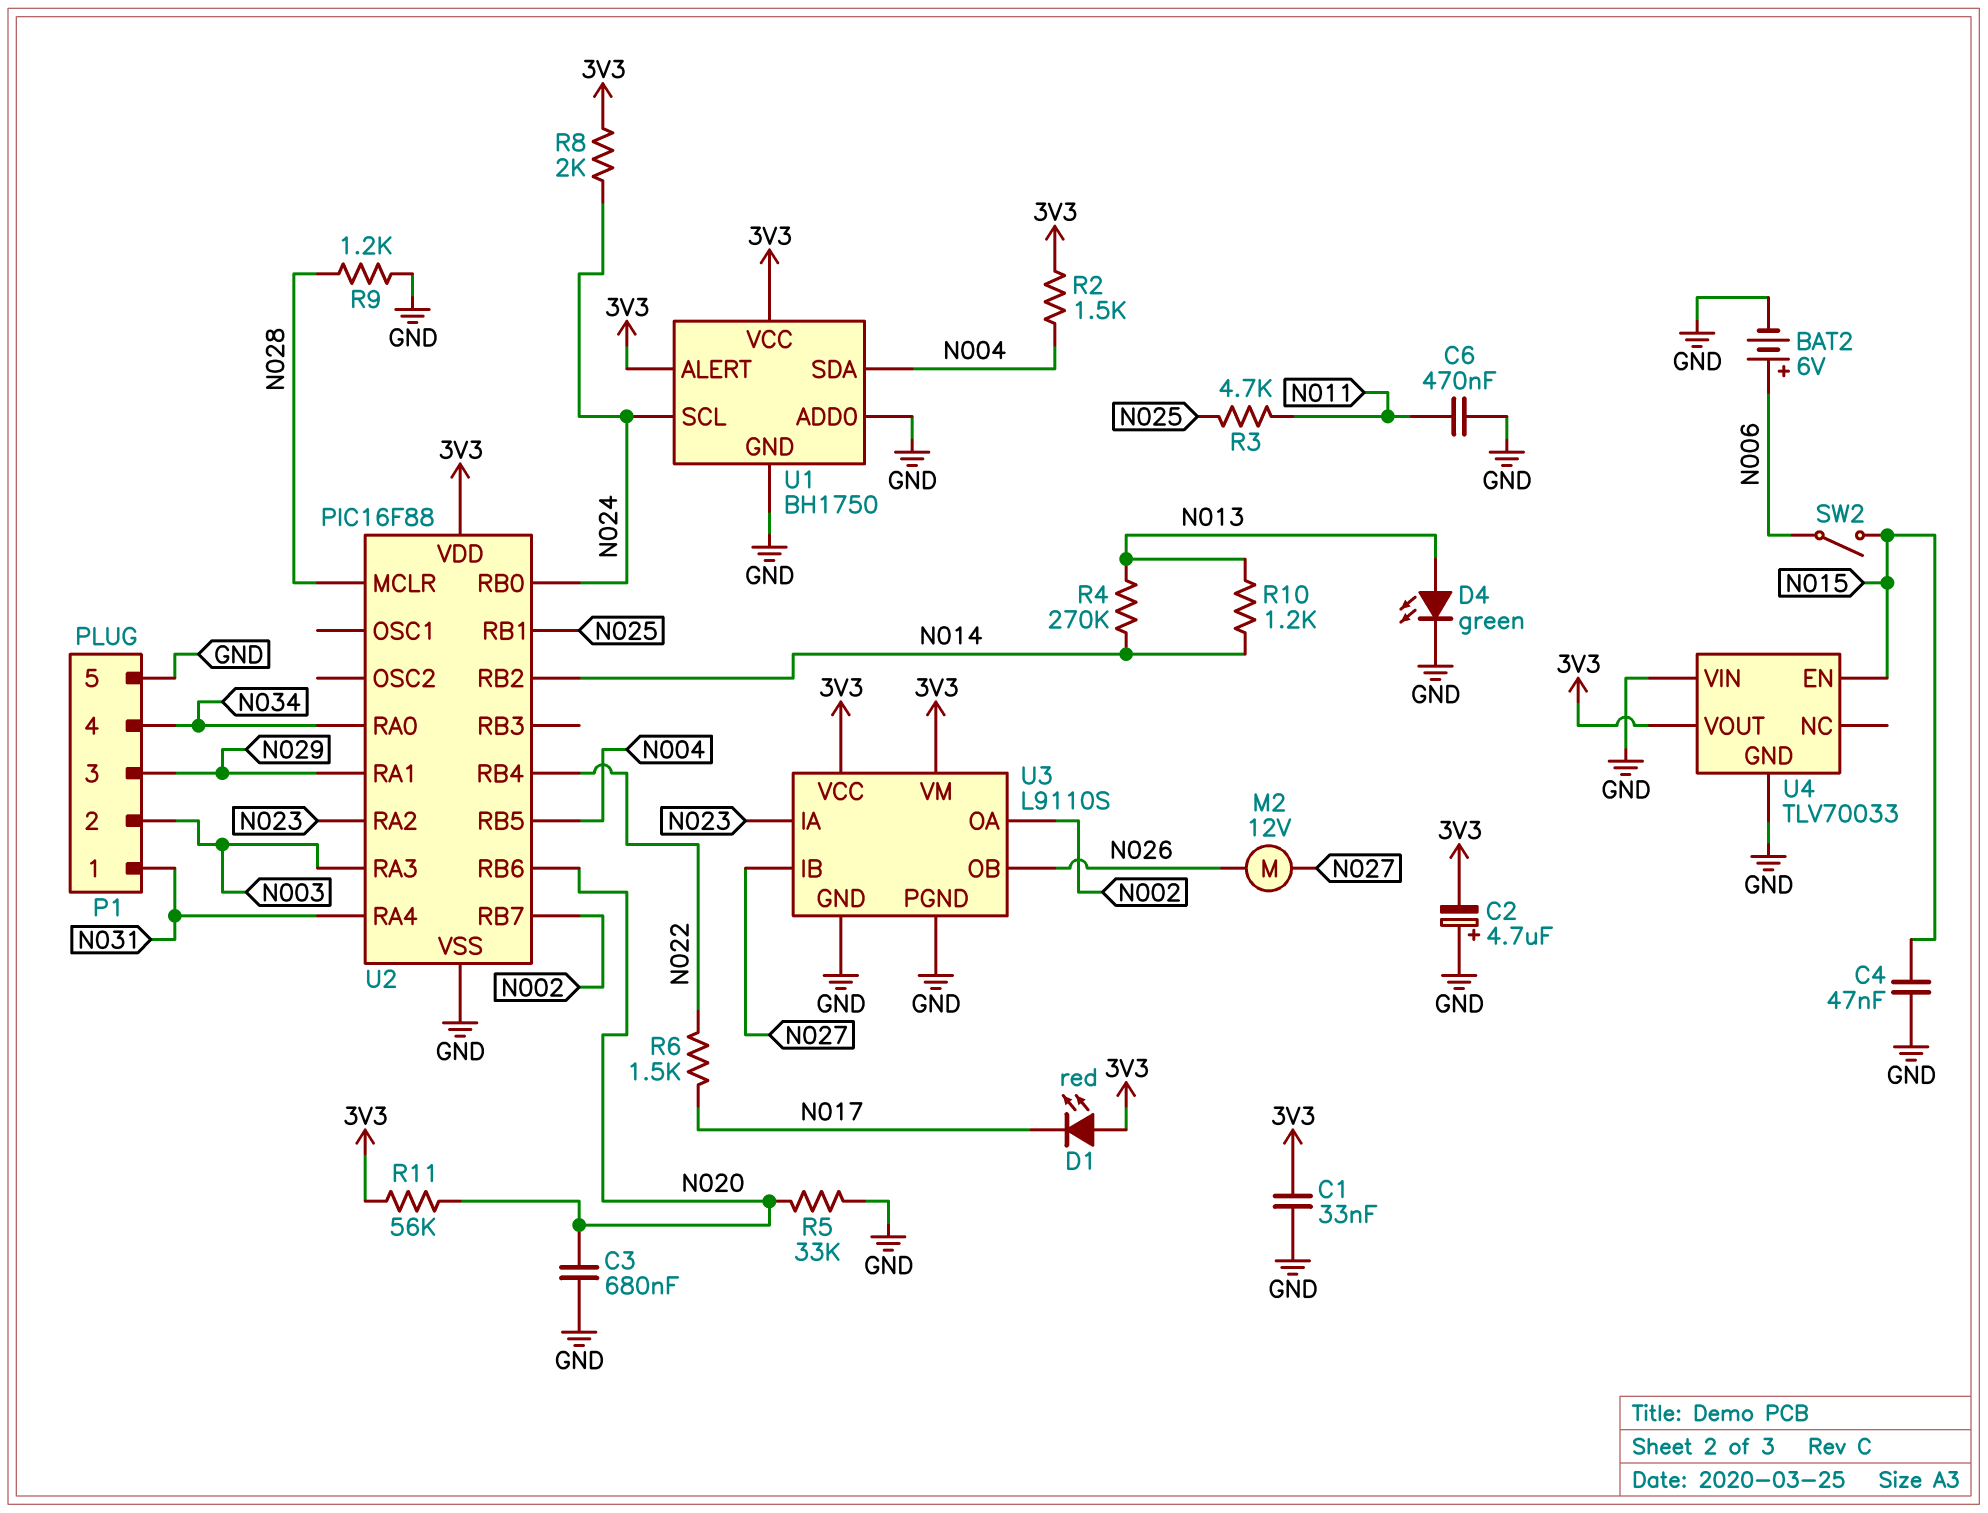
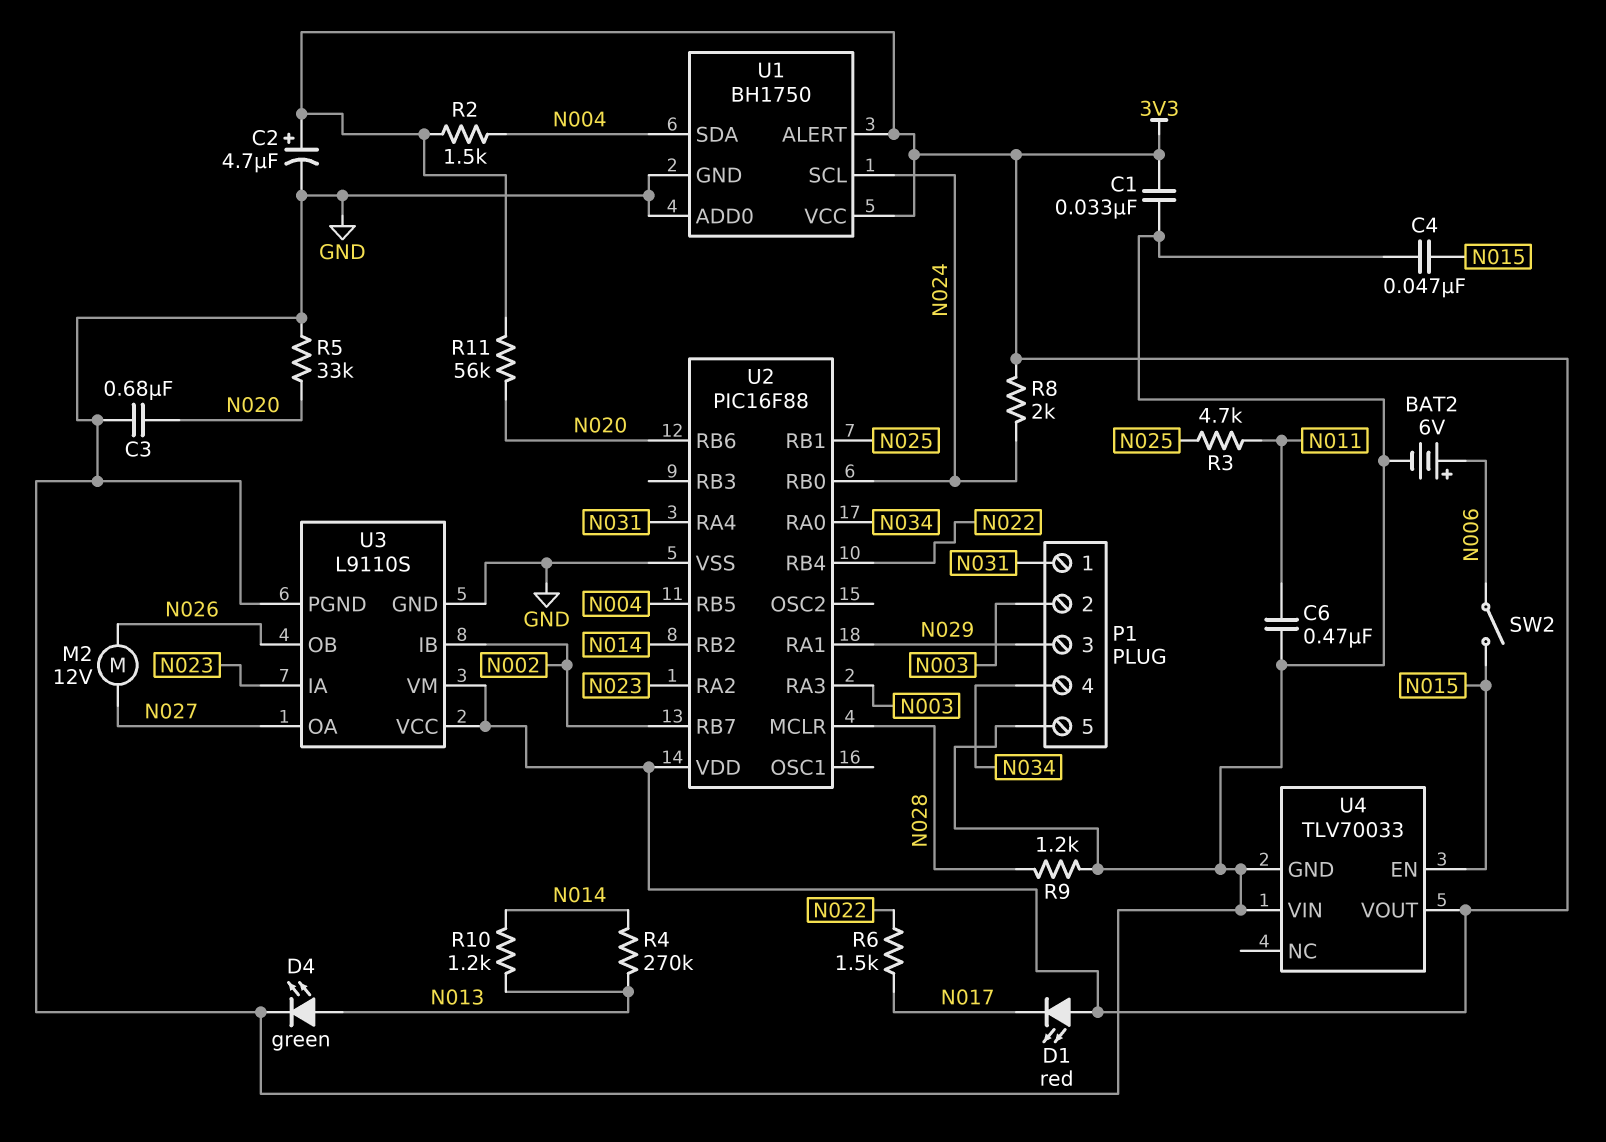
C2: 4.7uF (plus GND, minus 3V3) -> 4.7uF (plus 3V3, minus GND)
U3 pin IB: N027 -> N002
U3 pin OA: N002 -> N027

